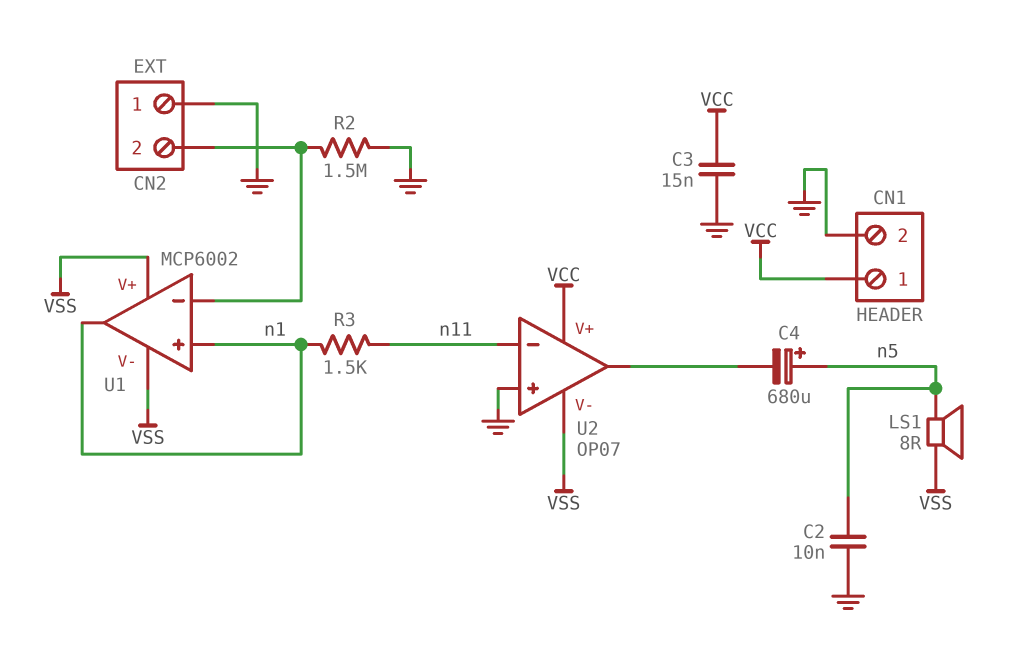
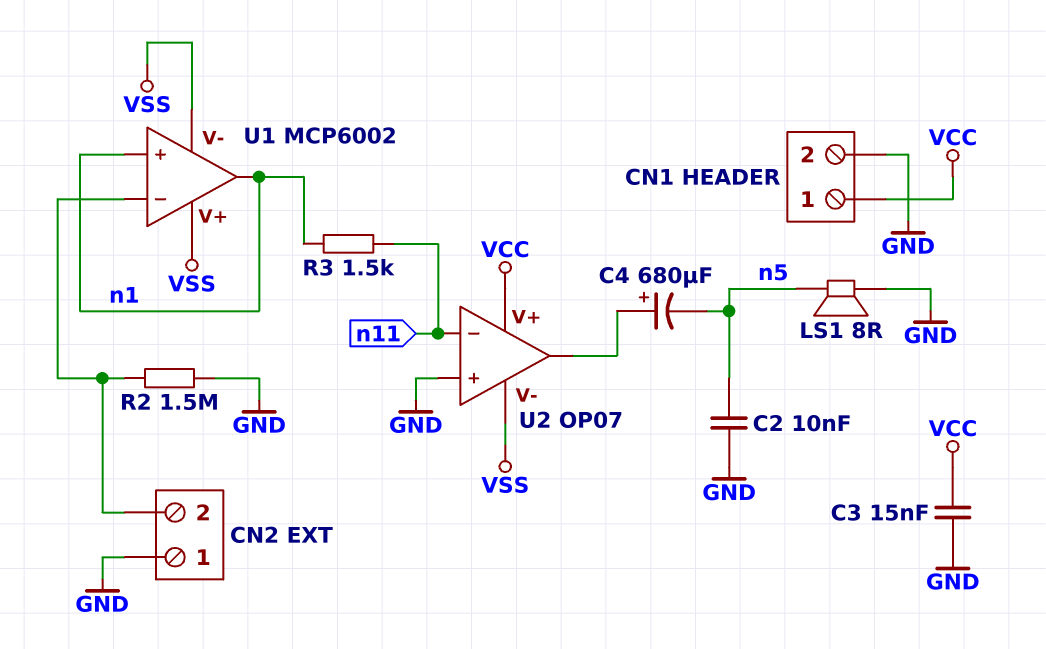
C4: 680uF (plus n5, minus U2/out) -> 680uF (plus U2/out, minus n5)
LS1: speaker 8R (VSS, n5) -> speaker 8R (GND, n5)

